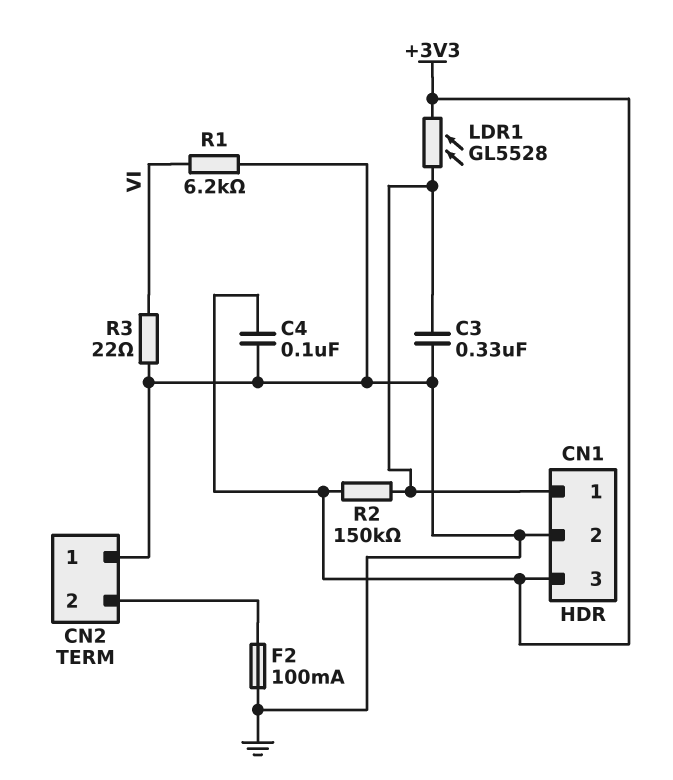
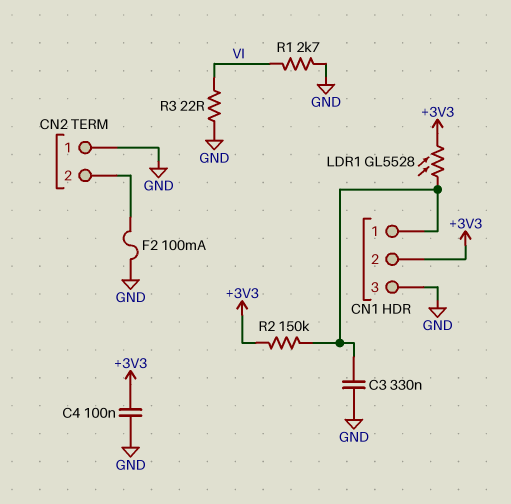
CN1 pin 2: GND -> +3V3
CN1 pin 3: +3V3 -> GND
R1: 6.2k (GND, VI) -> 2.7k (GND, VI)

